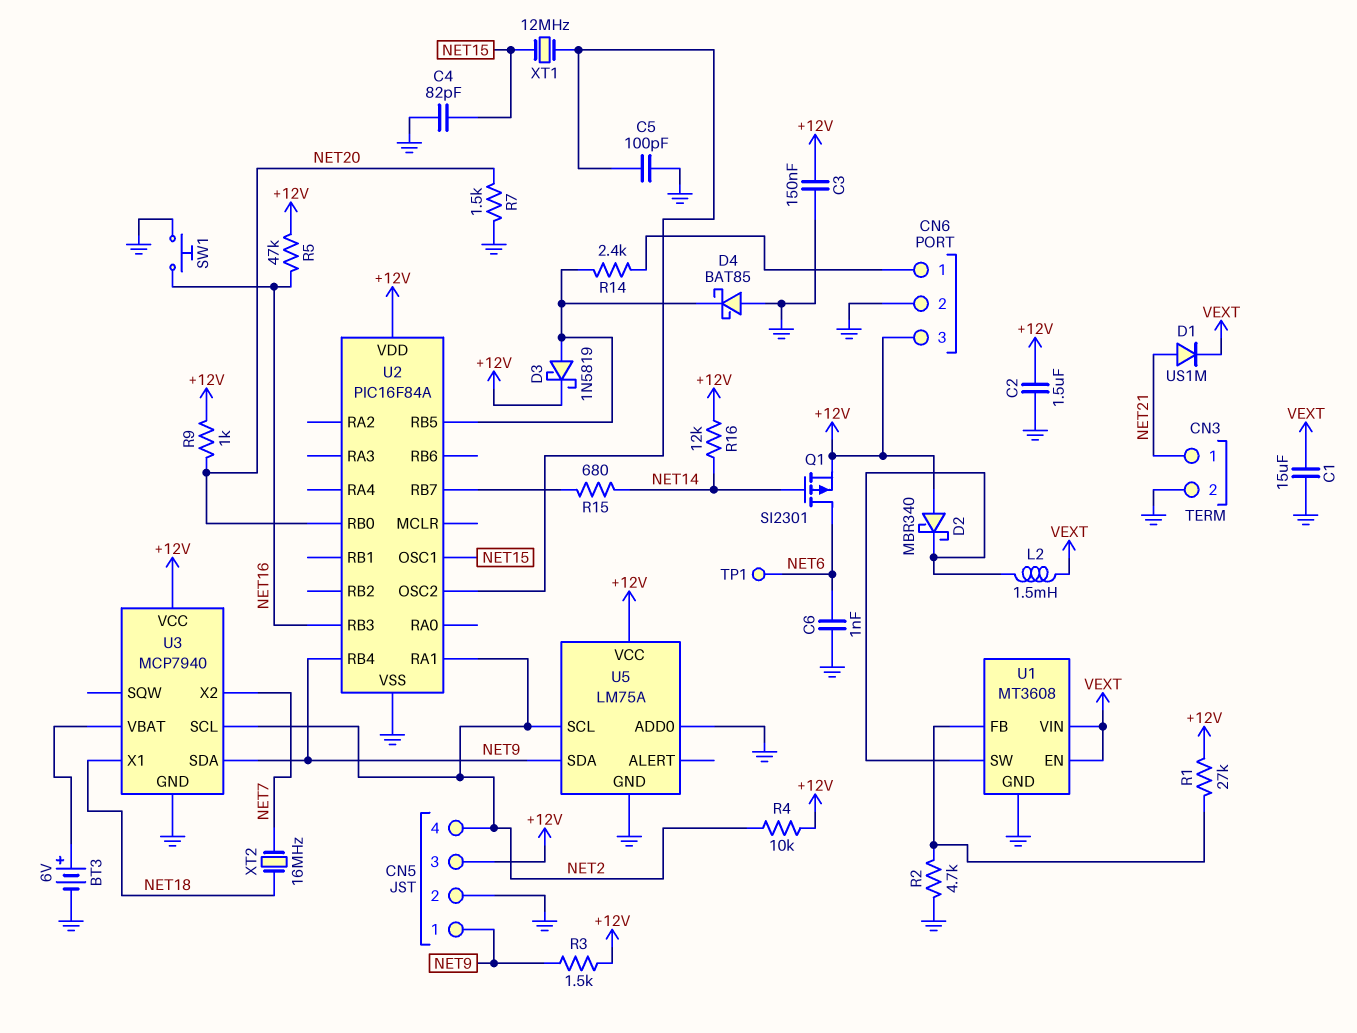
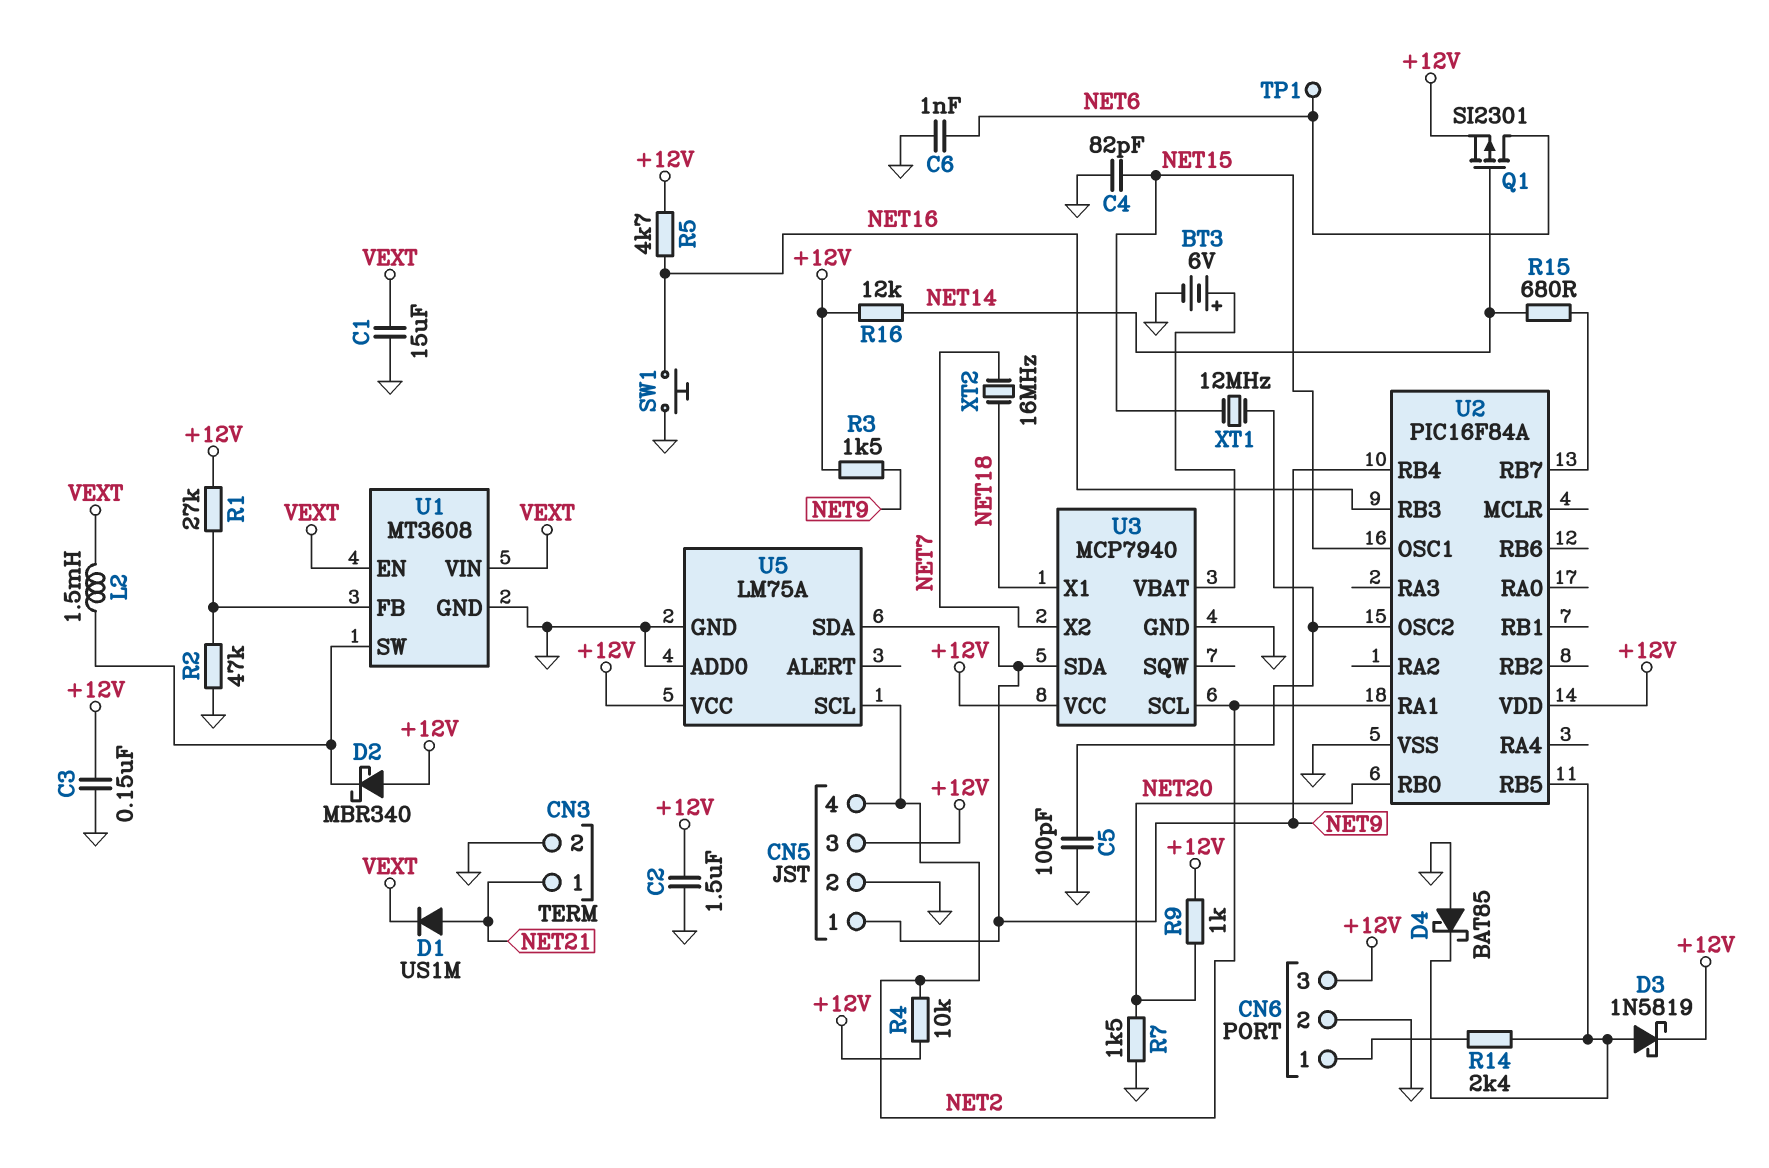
R2: 4.7k (GND, U1/FB) -> 47k (GND, U1/FB)
R5: 47k (+12V, NET16) -> 4.7k (+12V, NET16)

